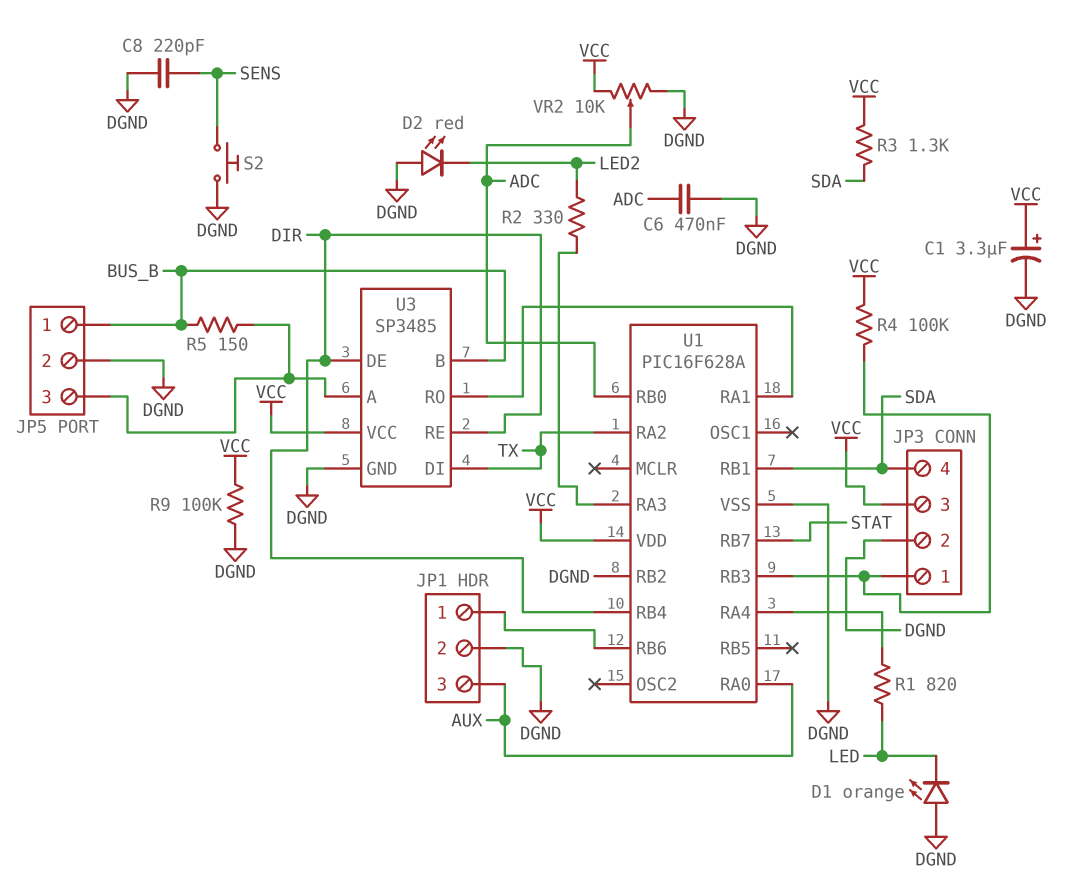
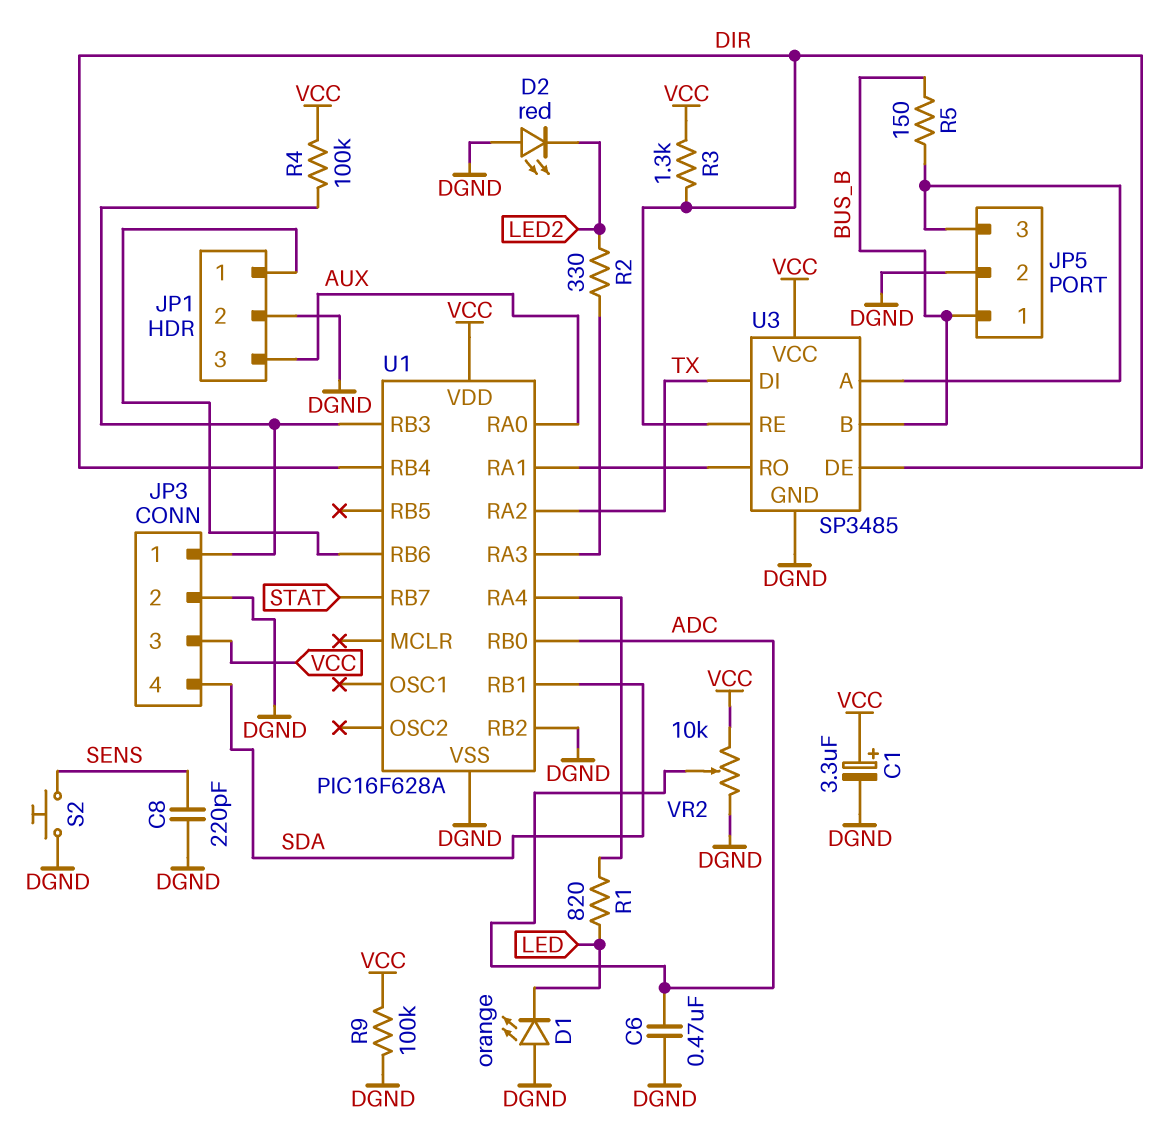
R3: 1.3k (SDA, VCC) -> 1.3k (DIR, VCC)

